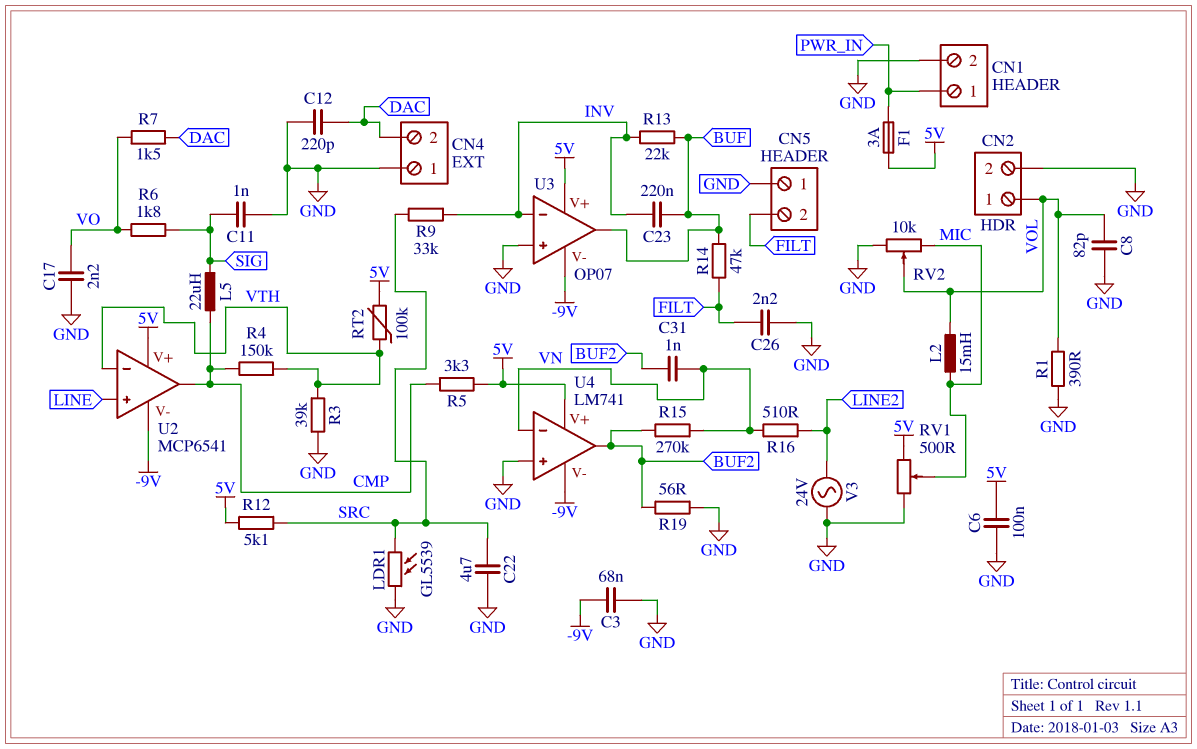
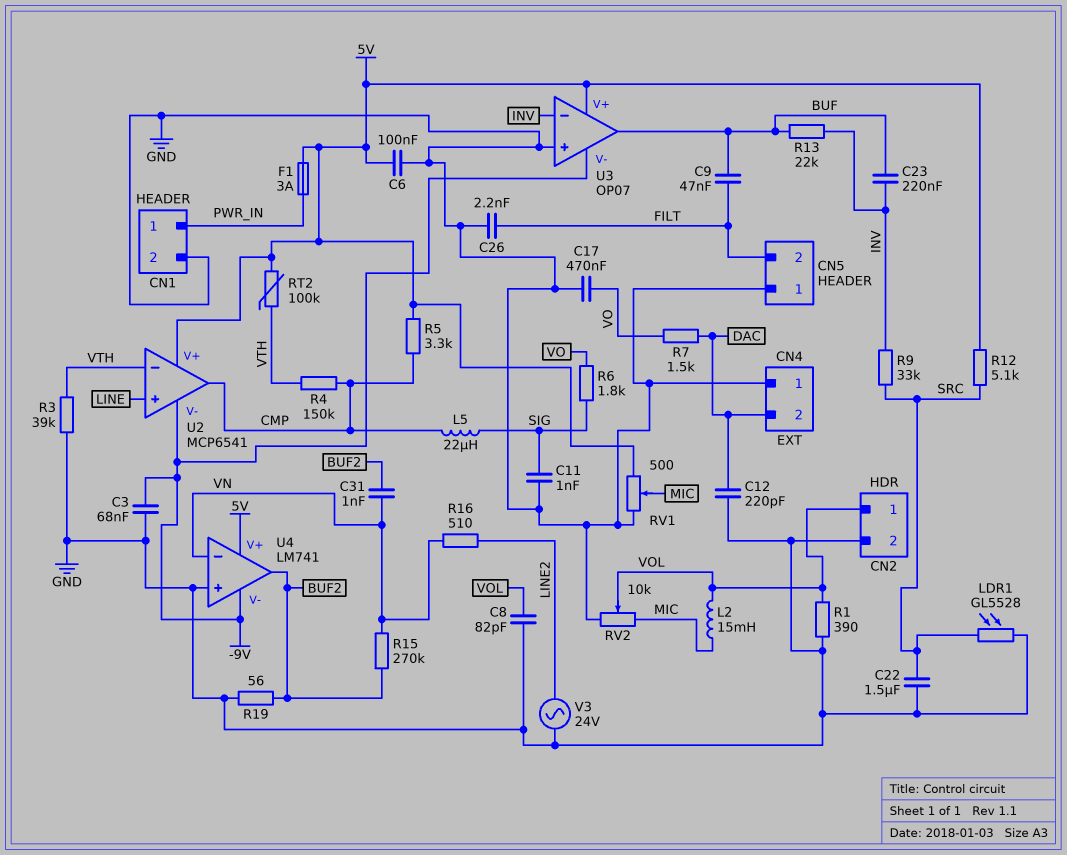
C9: none -> 47nF (BUF, FILT)
C17: 2.2nF (GND, VO) -> 470nF (GND, VO)
C22: 4.7uF (GND, SRC) -> 1.5uF (GND, SRC)
LDR1: GL5539 (GND, SRC) -> GL5528 (GND, SRC)
R14: 47k (BUF, FILT) -> none

